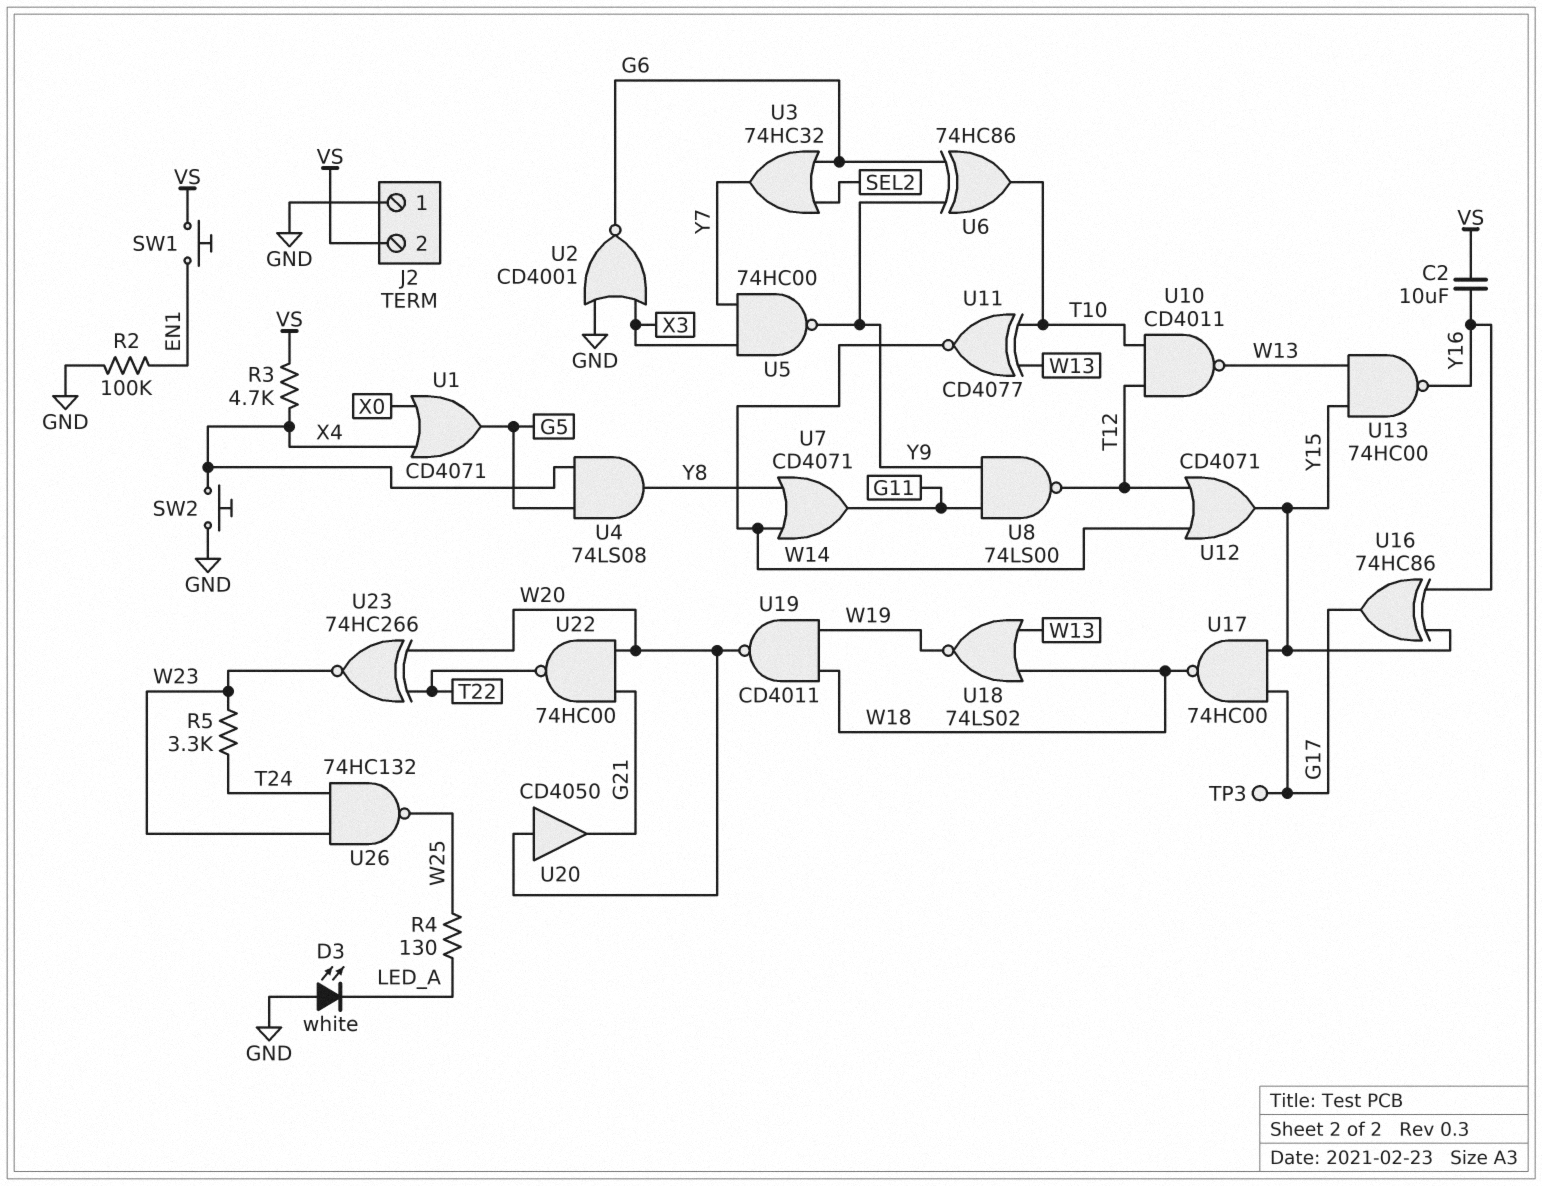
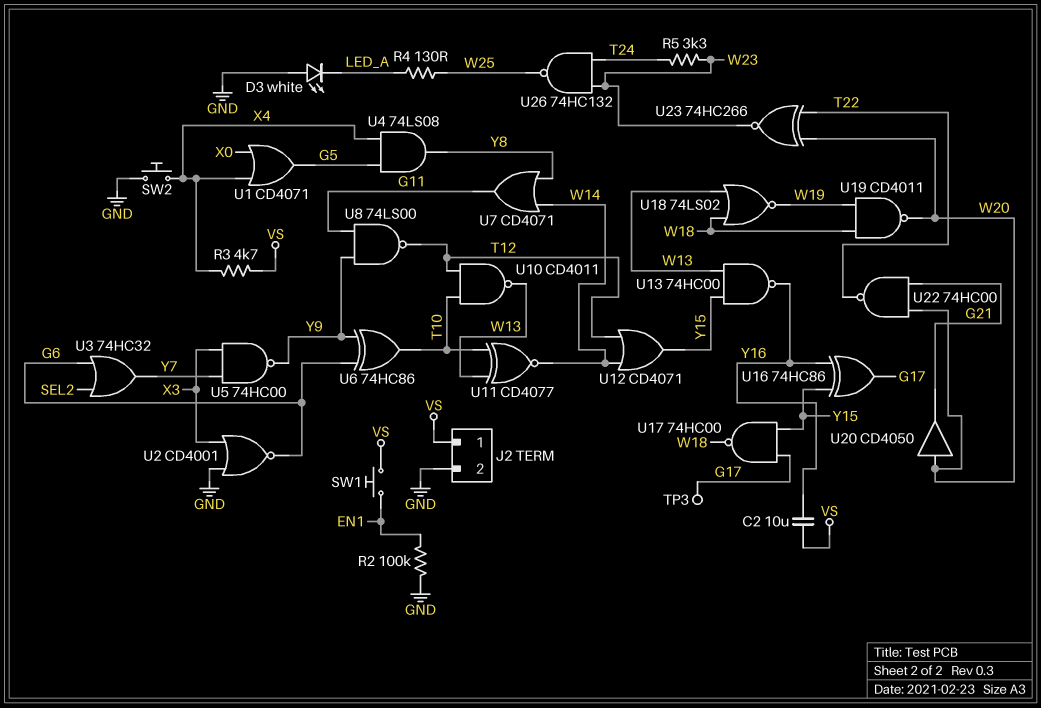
J2 pin 1: GND -> VS
J2 pin 2: VS -> GND

